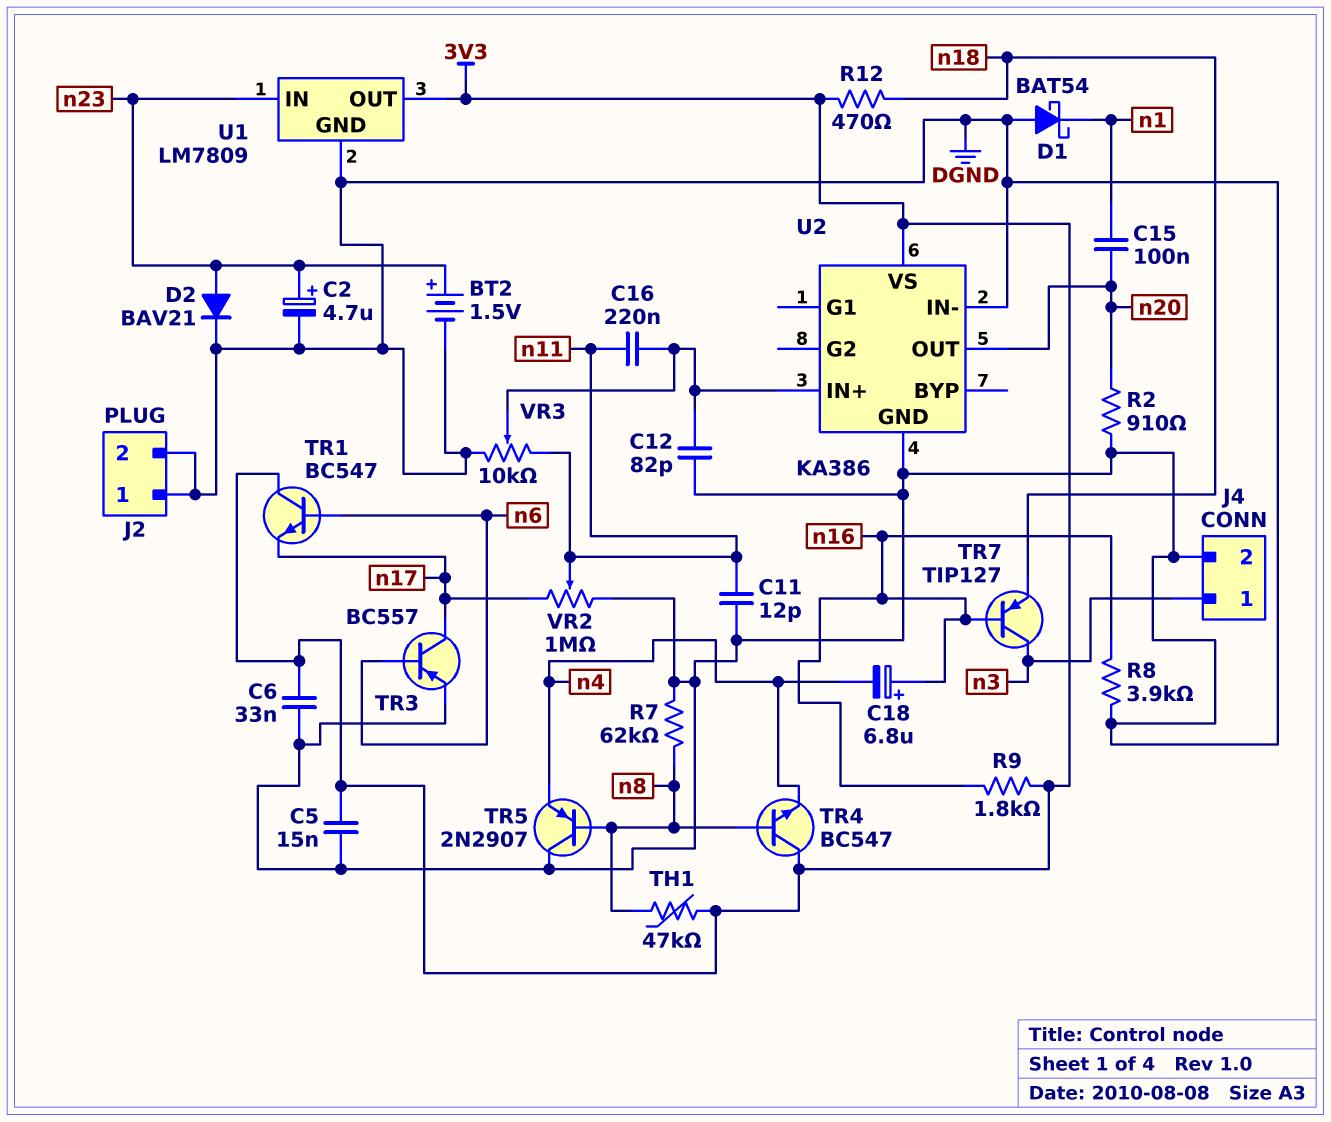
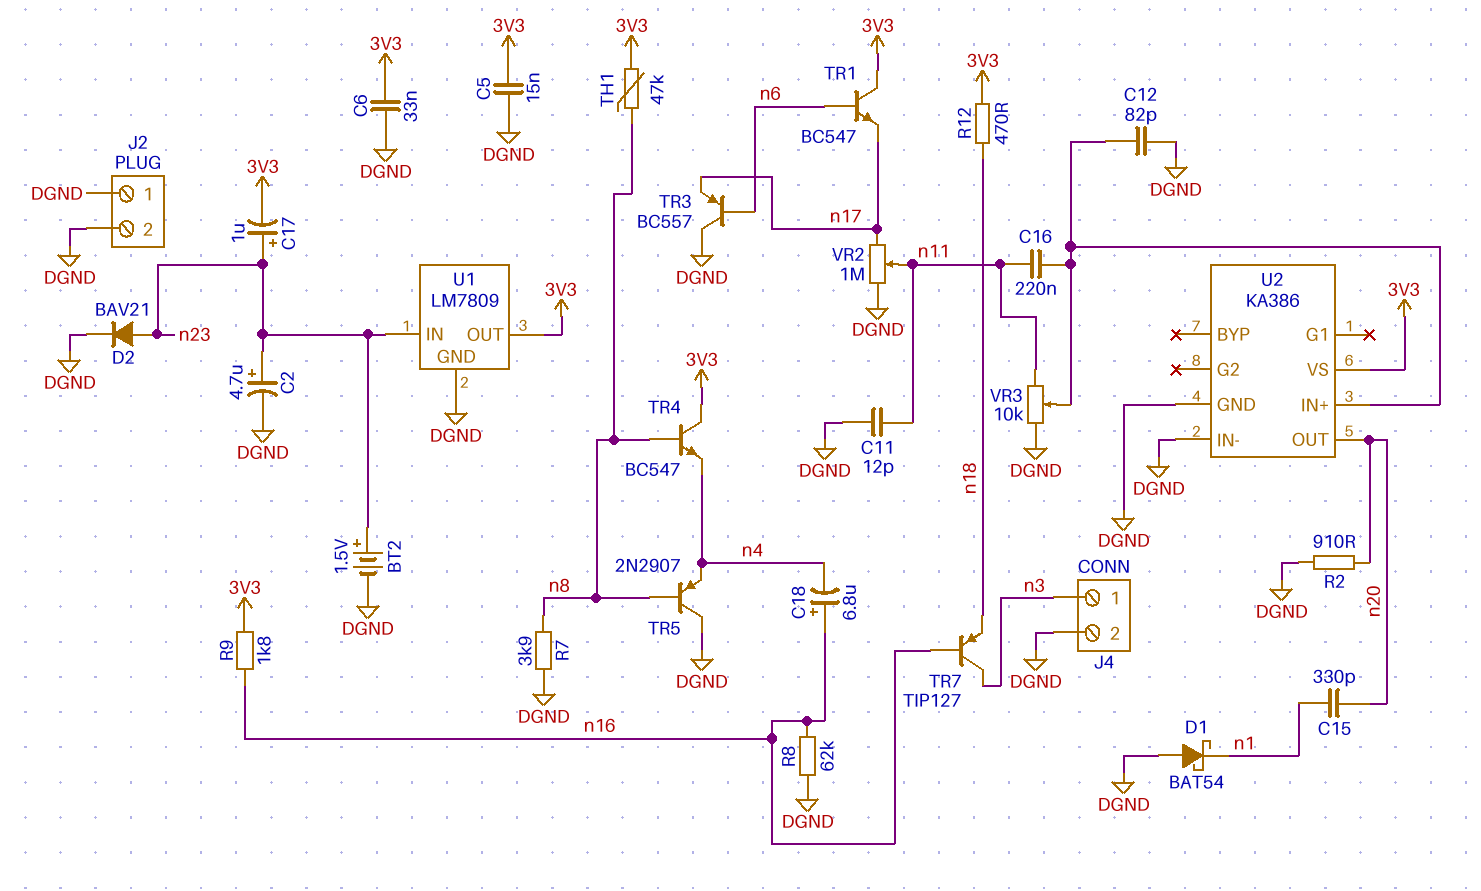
C15: 100nF (n1, n20) -> 330pF (n1, n20)
C17: none -> 1uF (plus n23, minus 3V3)
R7: 62k (DGND, n8) -> 3.9k (DGND, n8)
R8: 3.9k (DGND, n16) -> 62k (DGND, n16)
TR3: PNP BC557 (B n6, C n17, E DGND) -> PNP BC557 (B n6, C DGND, E n17)

